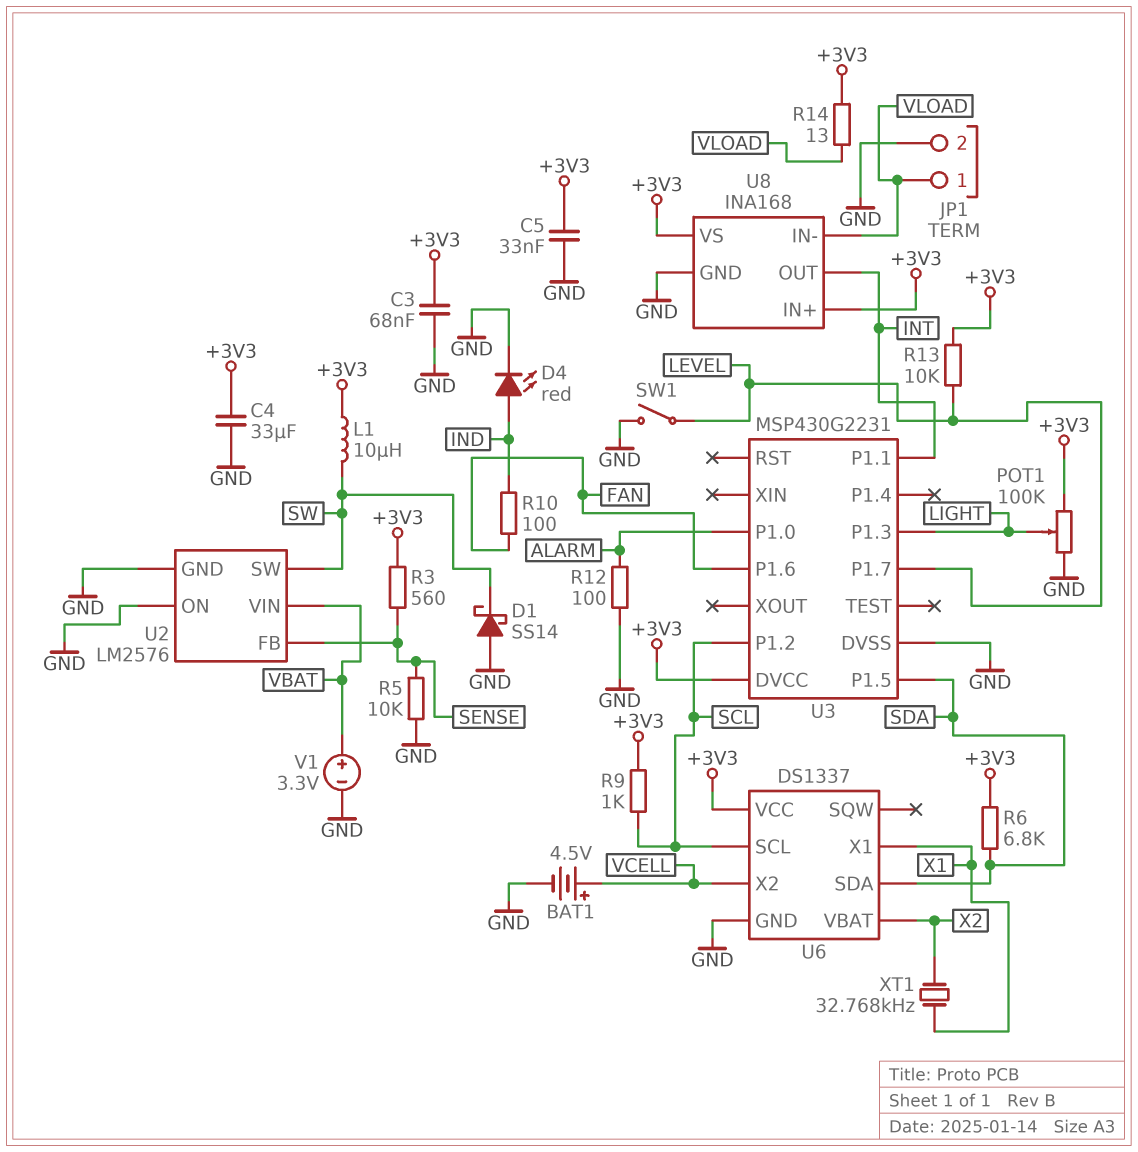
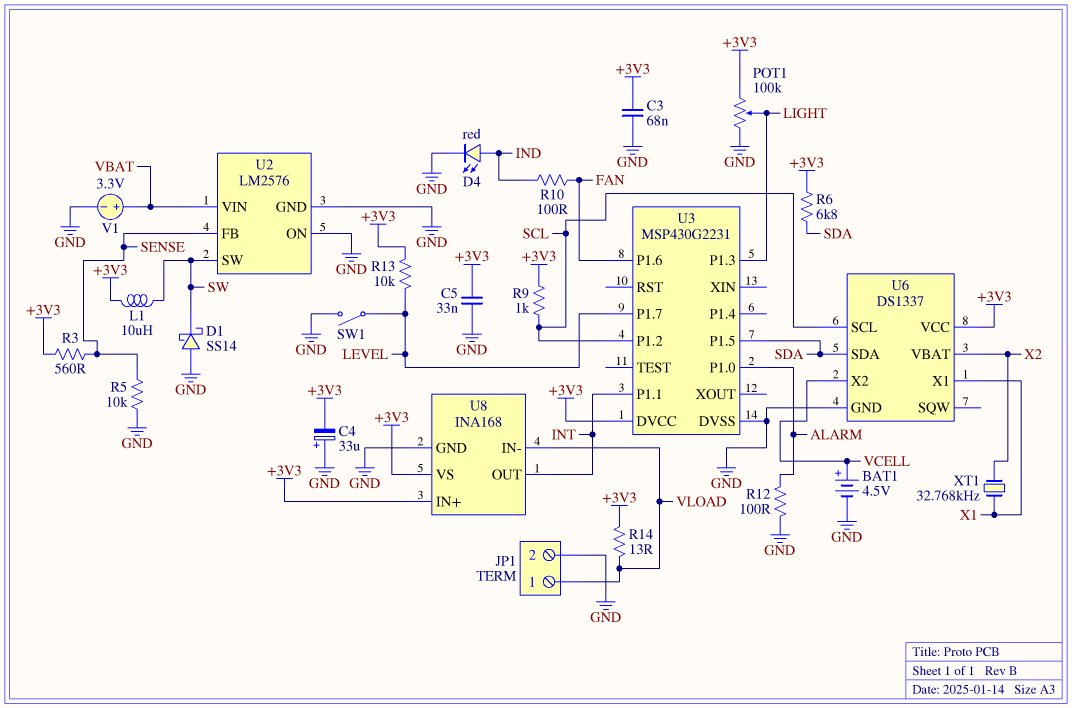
C4: 33uF (+3V3, GND) -> 33uF (plus GND, minus +3V3)

